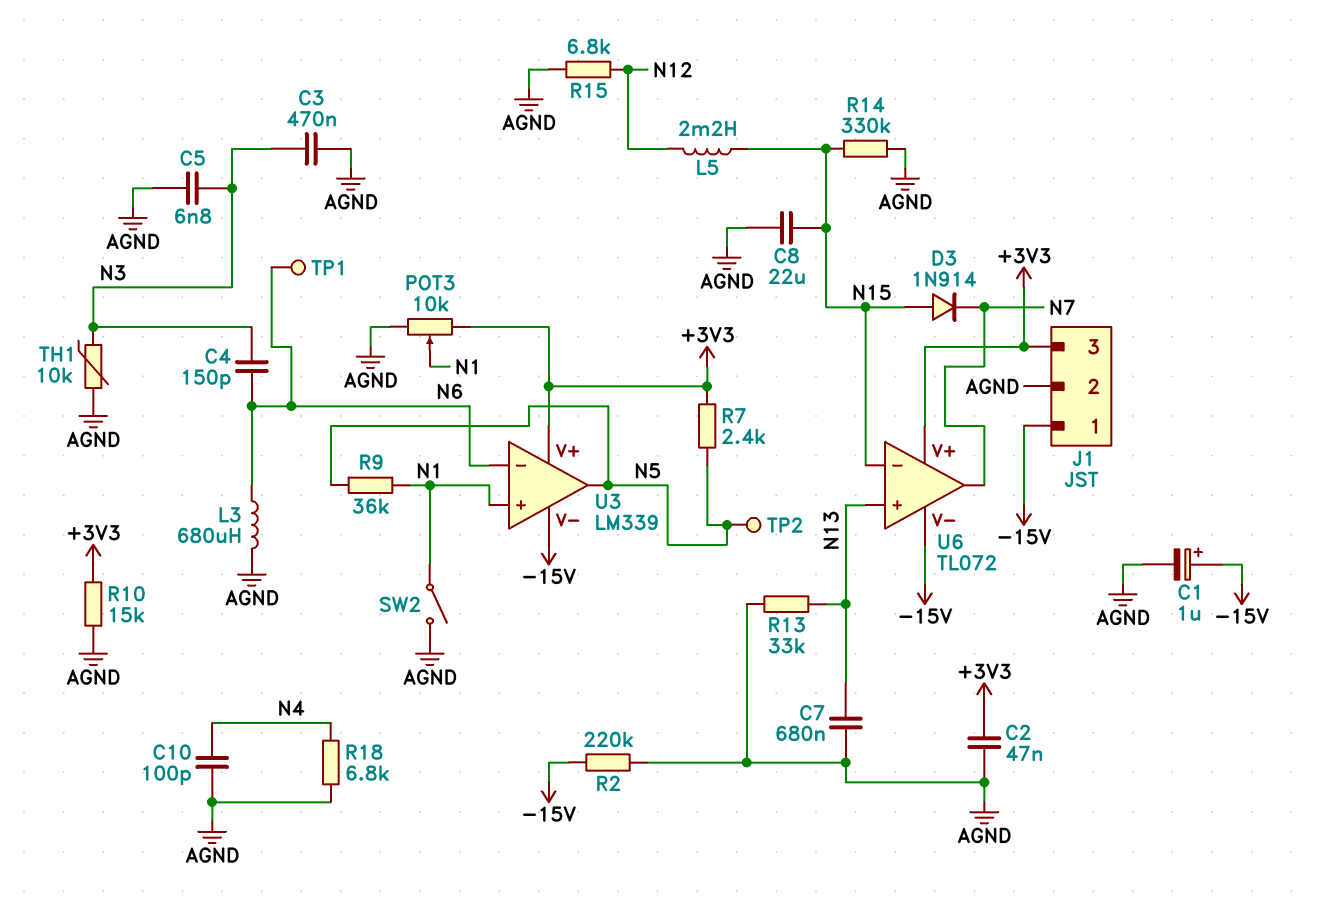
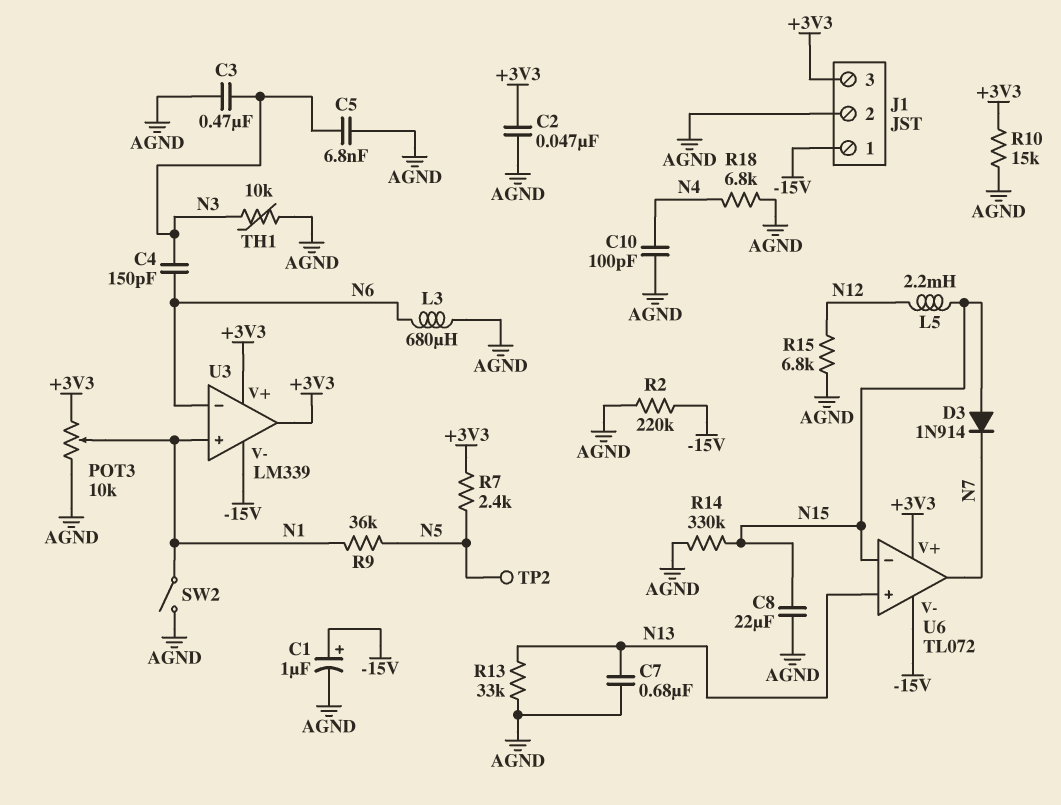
TP1: test point (N6) -> none
U3 pin out: N5 -> +3V3

